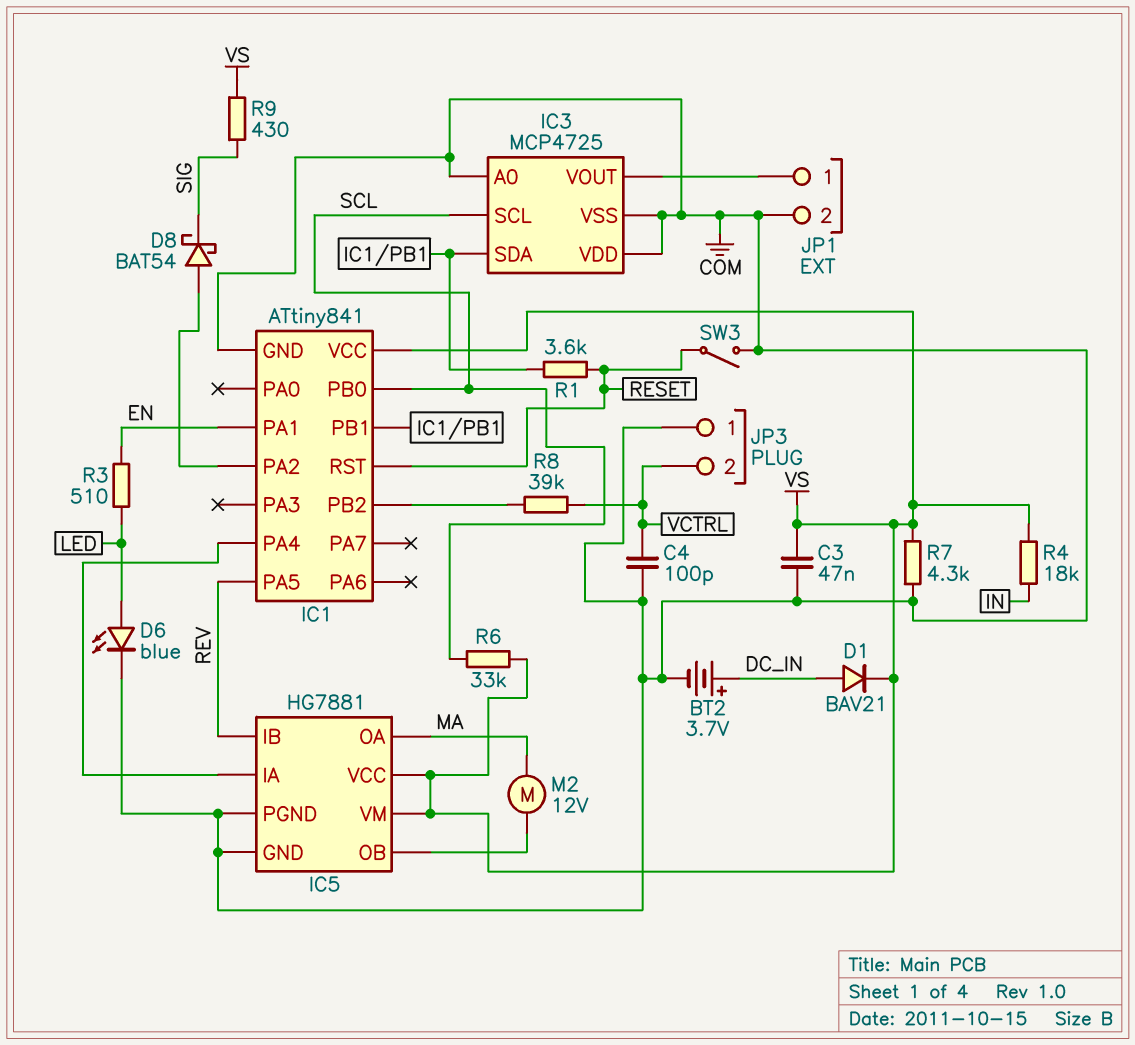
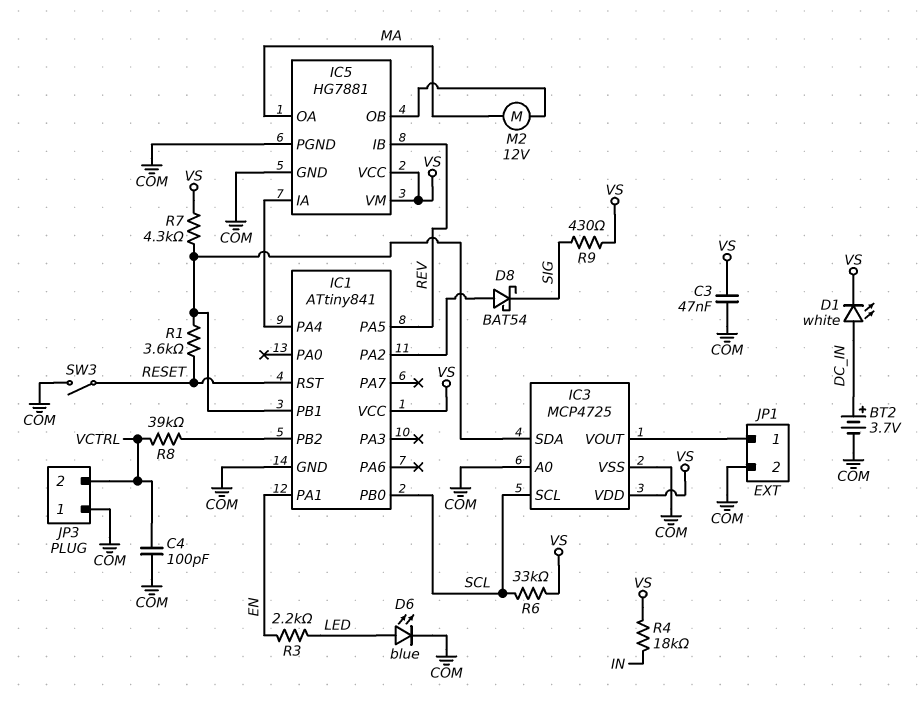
D1: diode BAV21 (A DC_IN, K VS) -> LED white (A DC_IN, K VS)
IC3 pin VDD: COM -> VS
R3: 510 (EN, LED) -> 2.2k (EN, LED)
R7: 4.3k (COM, VS) -> 4.3k (IC1/PB1, VS)

